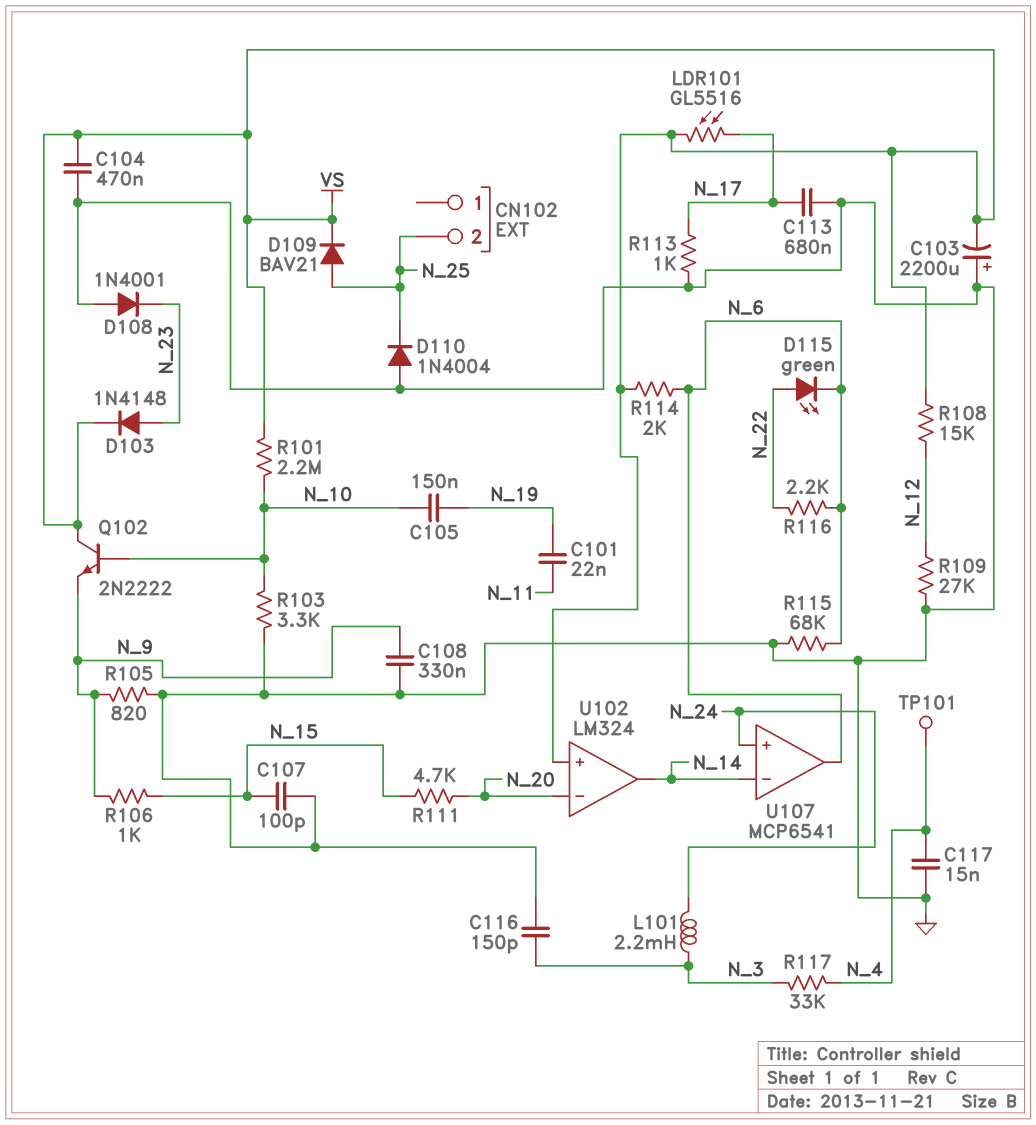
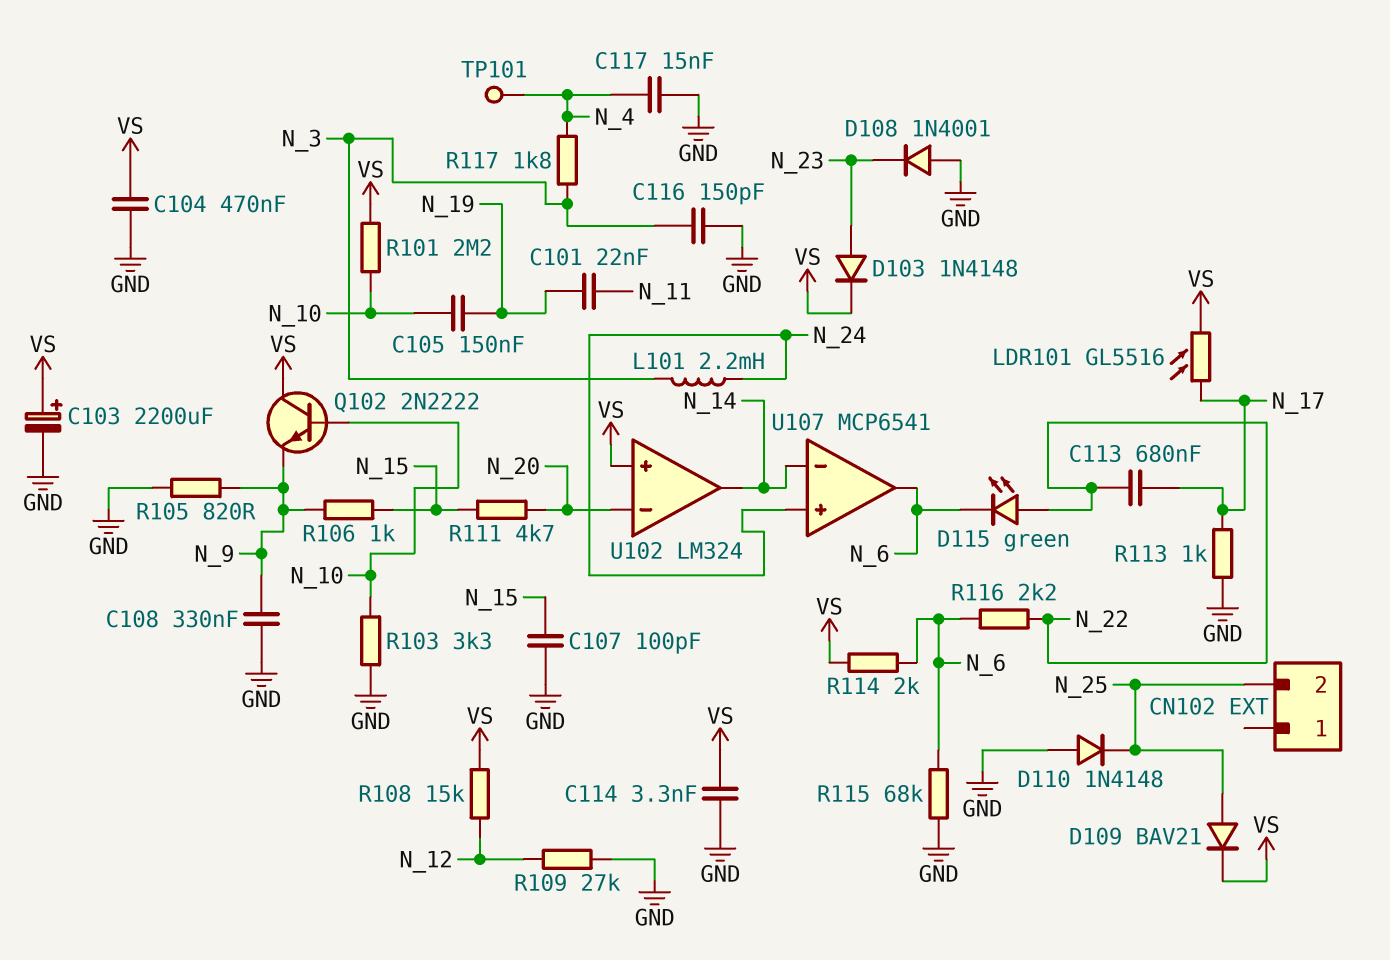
C103: 2200uF (plus GND, minus VS) -> 2200uF (plus VS, minus GND)
C113: 680nF (GND, N_17) -> 680nF (N_17, N_22)
C114: none -> 3.3nF (GND, VS)
D110: diode 1N4004 (A GND, K N_25) -> diode 1N4148 (A GND, K N_25)
R117: 33k (N_3, N_4) -> 1.8k (N_3, N_4)

